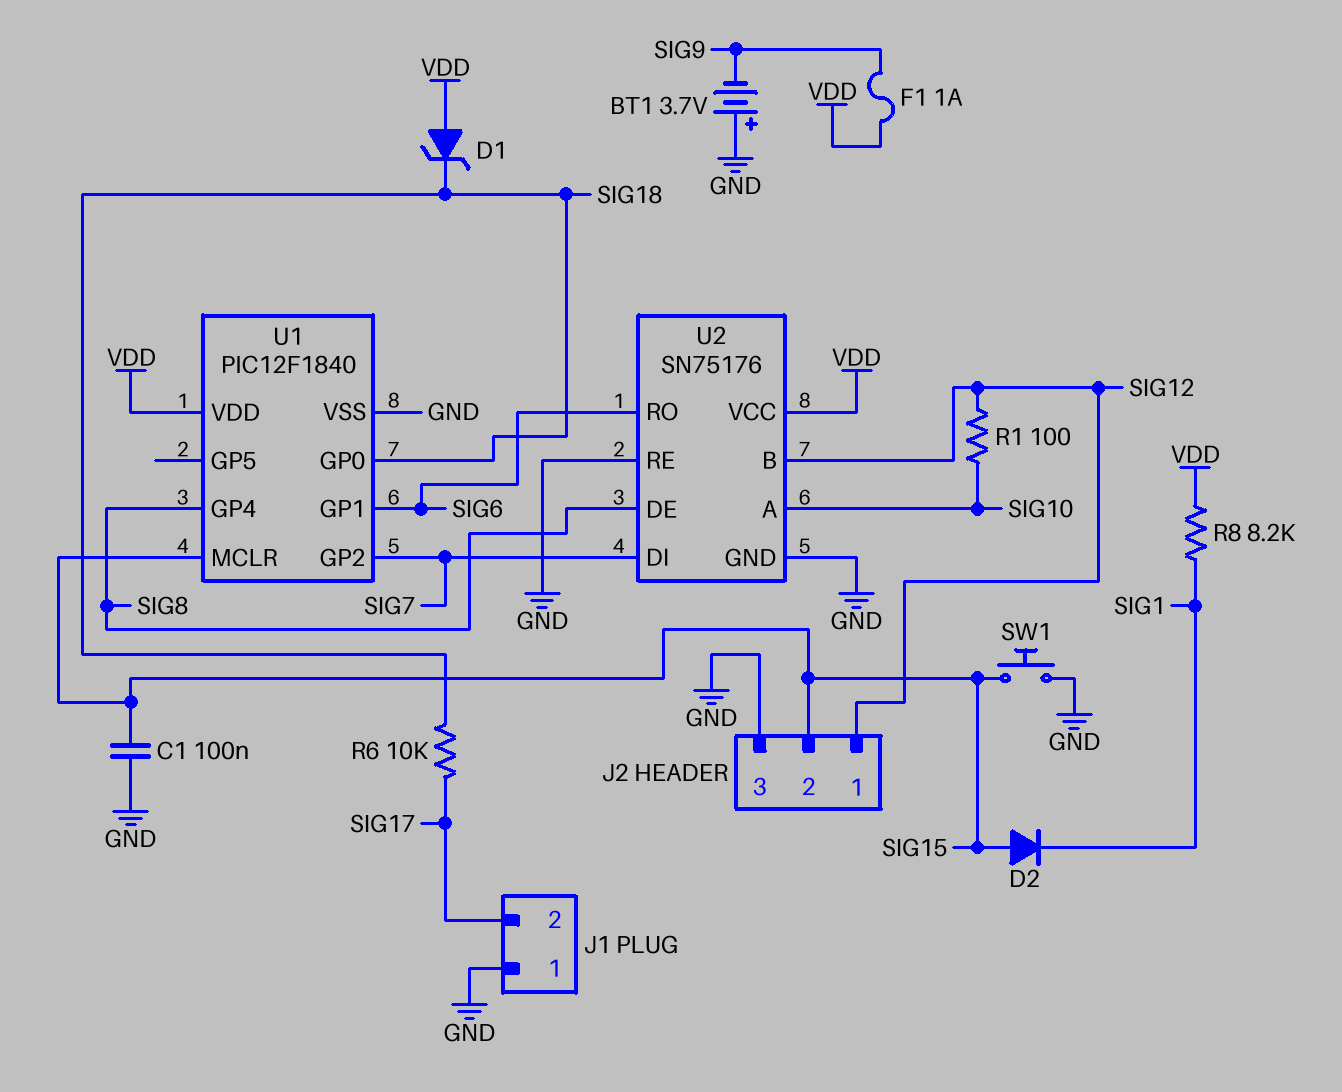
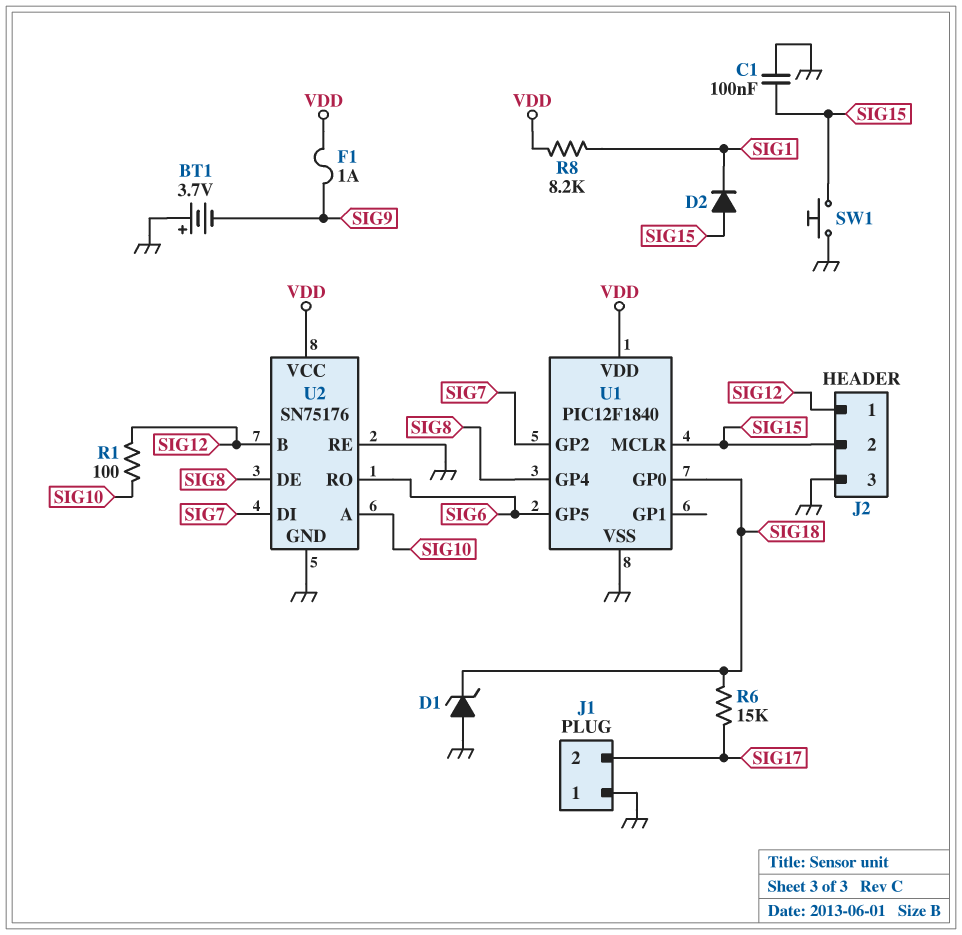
D1: zener (A VDD, K SIG18) -> zener (A GND, K SIG18)
R6: 10k (SIG17, SIG18) -> 15k (SIG17, SIG18)
U1 pin GP1: SIG6 -> none
U1 pin GP5: none -> SIG6

